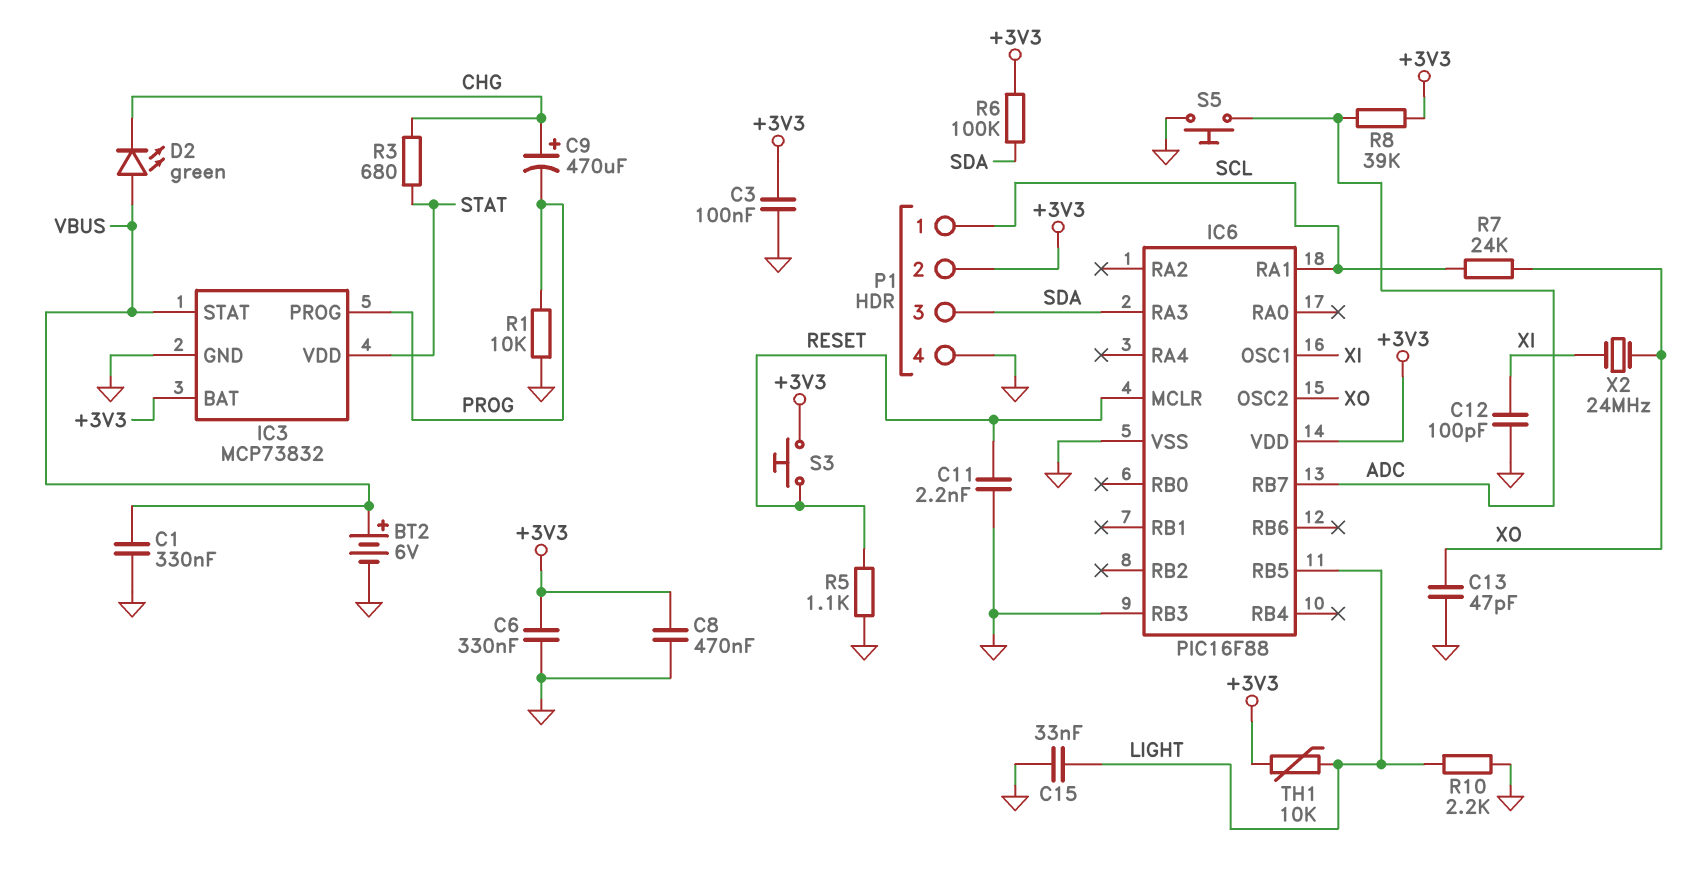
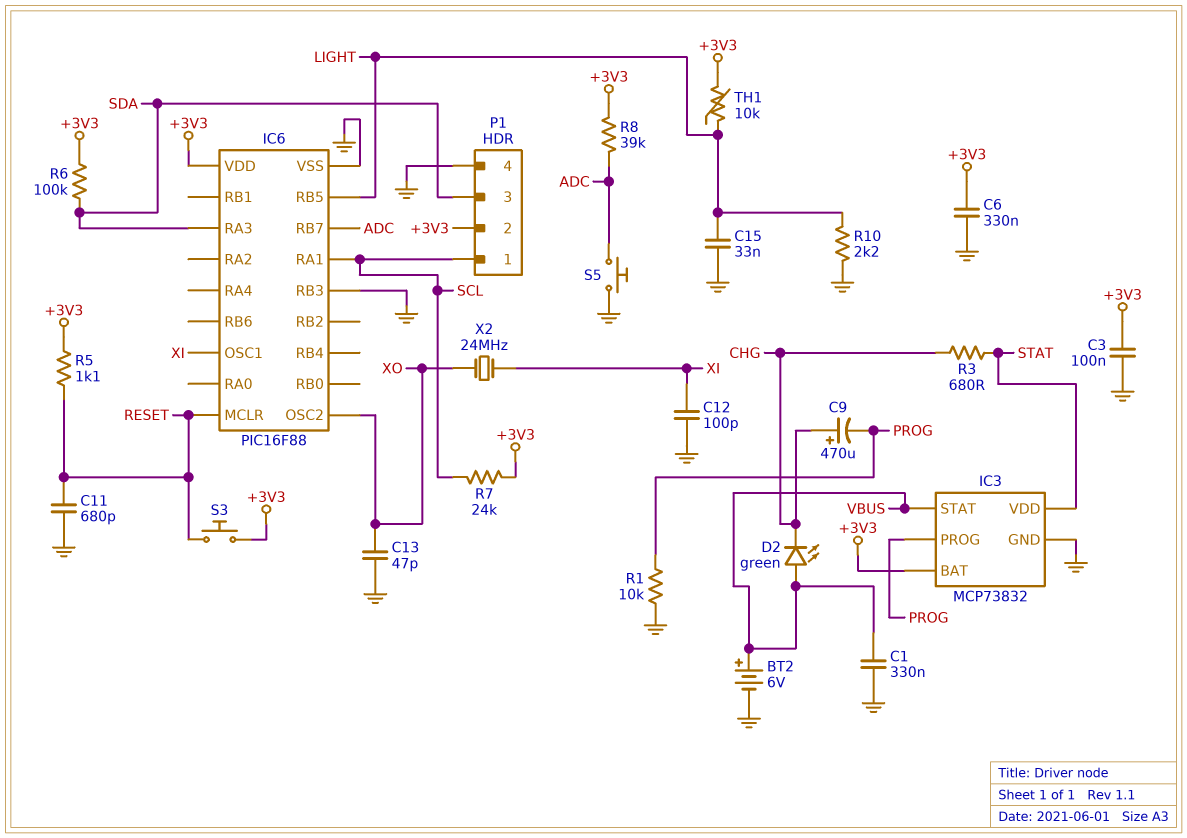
C8: 470nF (+3V3, GND) -> none
C11: 2.2nF (GND, RESET) -> 680pF (GND, RESET)
R5: 1.1k (GND, RESET) -> 1.1k (+3V3, RESET)
R7: 24k (SCL, XO) -> 24k (+3V3, SCL)

